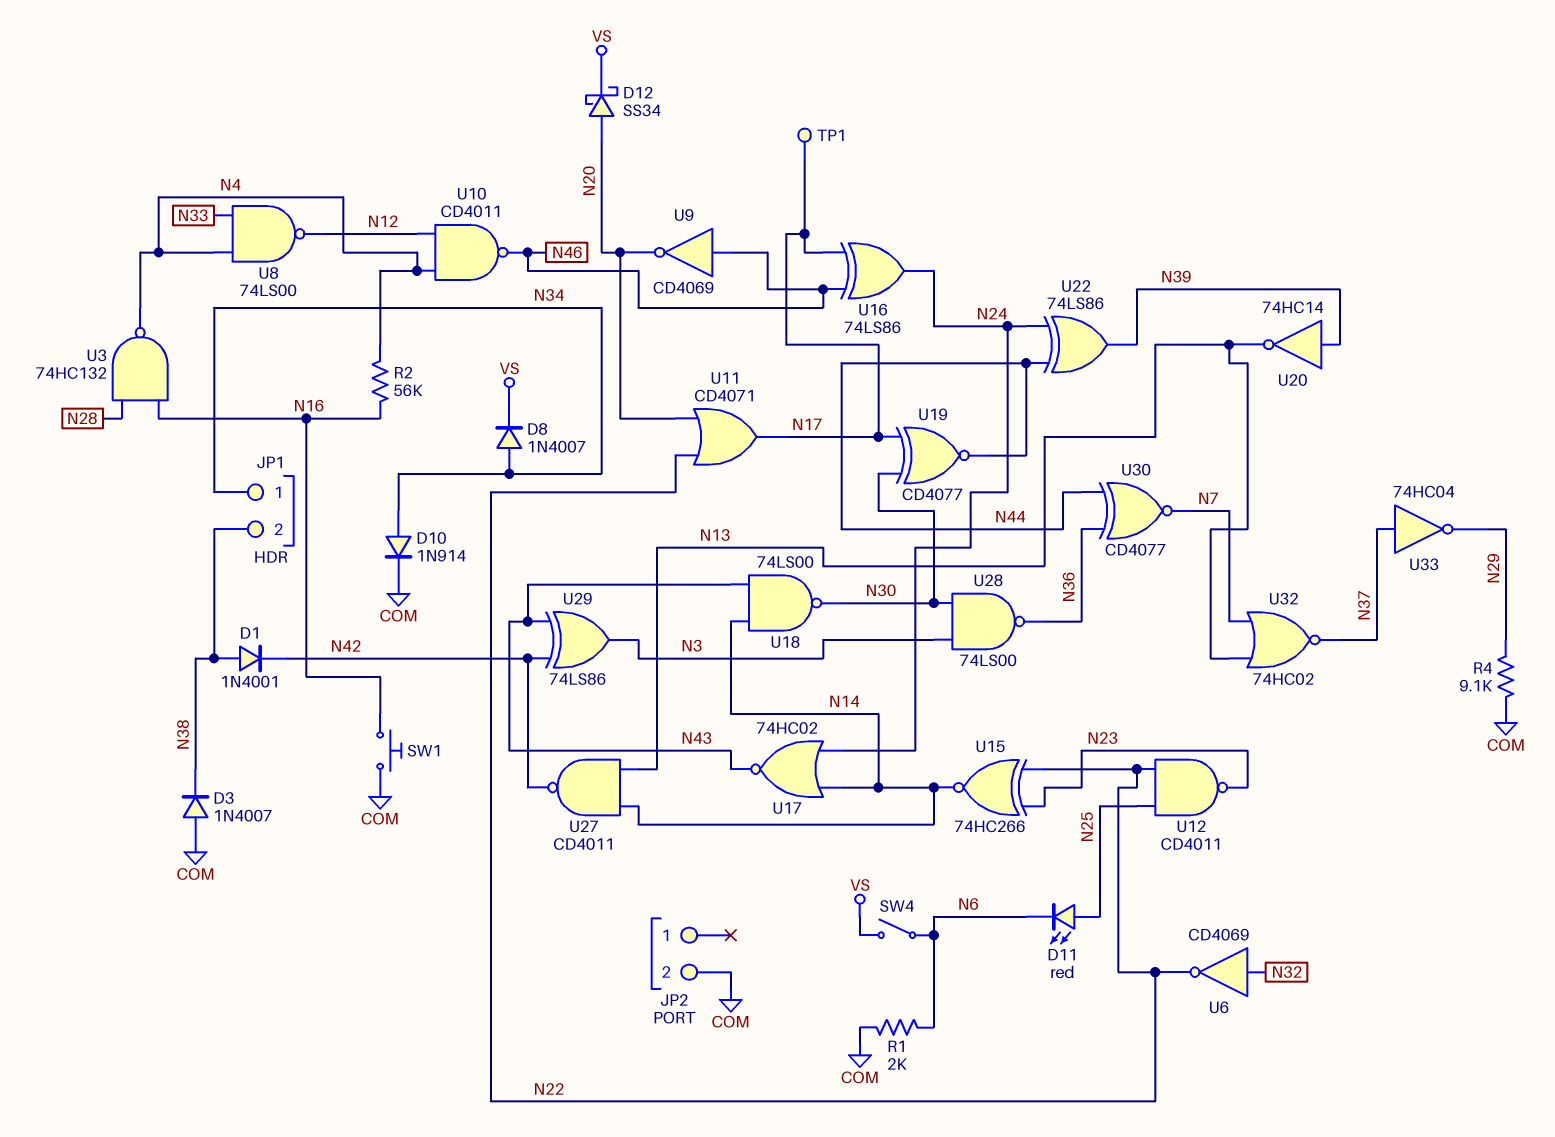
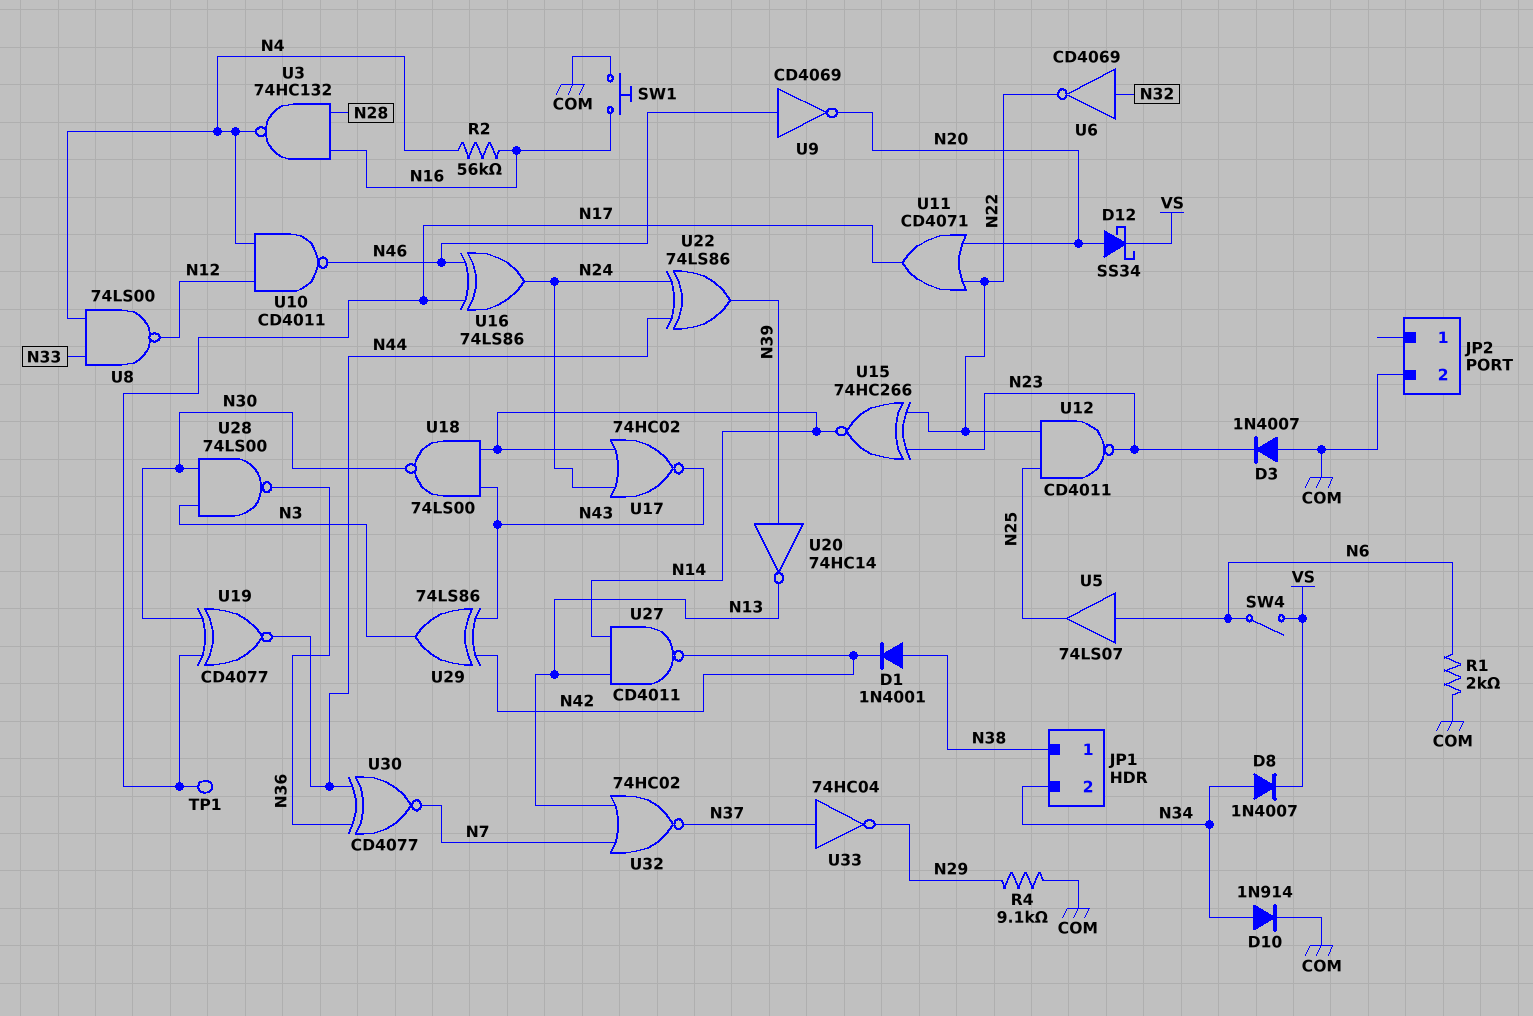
D3: diode 1N4007 (A COM, K N38) -> diode 1N4007 (A COM, K N23)
D11: LED red (A N25, K N6) -> none
JP1 pin 1: N34 -> N38
JP1 pin 2: N38 -> N34
U5: none -> buffer 74LS07 (in N6, out N25)

